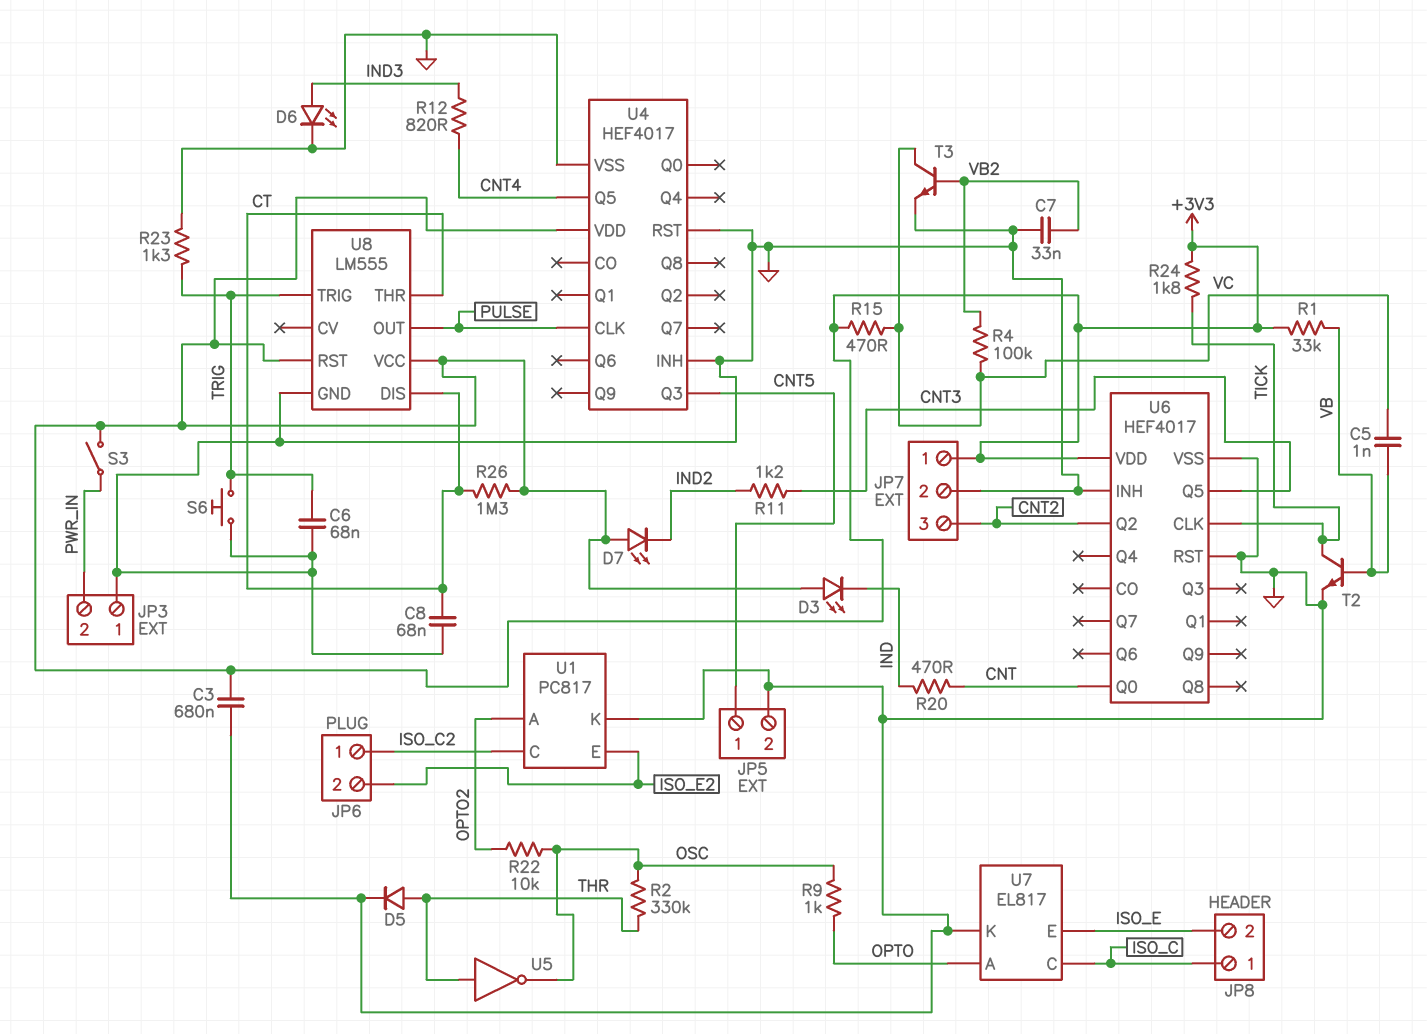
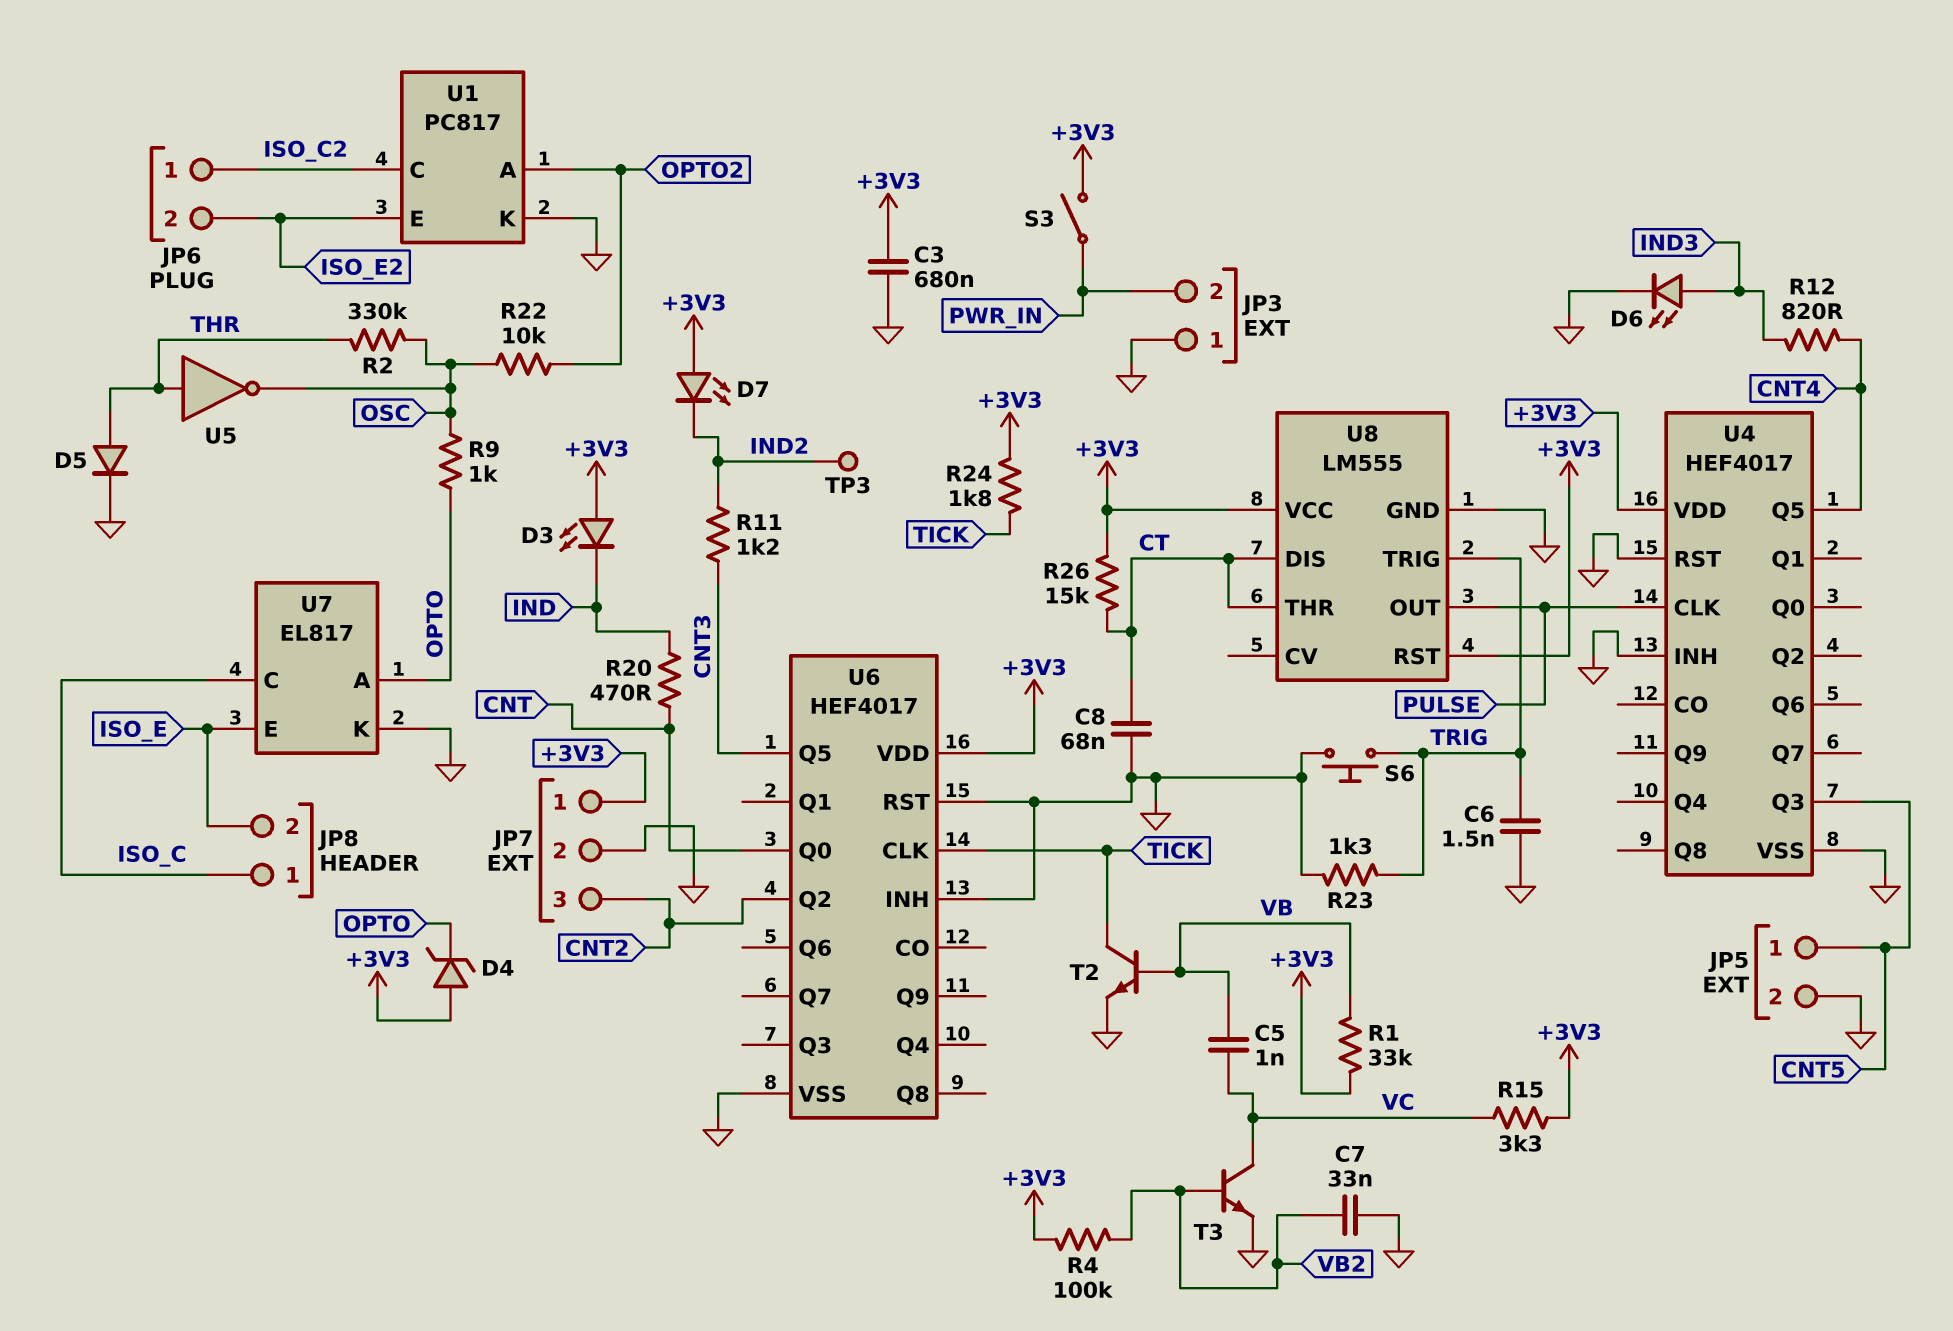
C6: 68nF (GND, TRIG) -> 1.5nF (GND, TRIG)
D4: none -> zener (A +3V3, K OPTO)
R4: 100k (VB2, VC) -> 100k (+3V3, VB2)
R15: 470 (+3V3, VC) -> 3.3k (+3V3, VC)
R26: 1.3M (+3V3, CT) -> 15k (+3V3, CT)
TP3: none -> test point (IND2)

